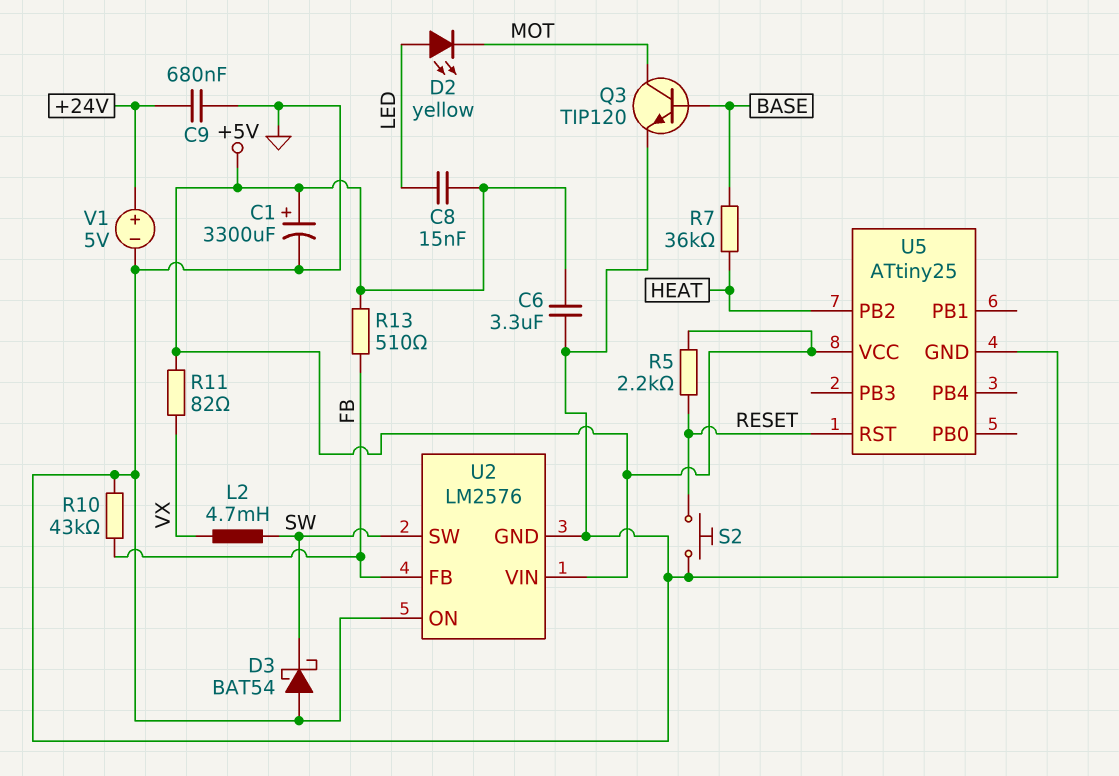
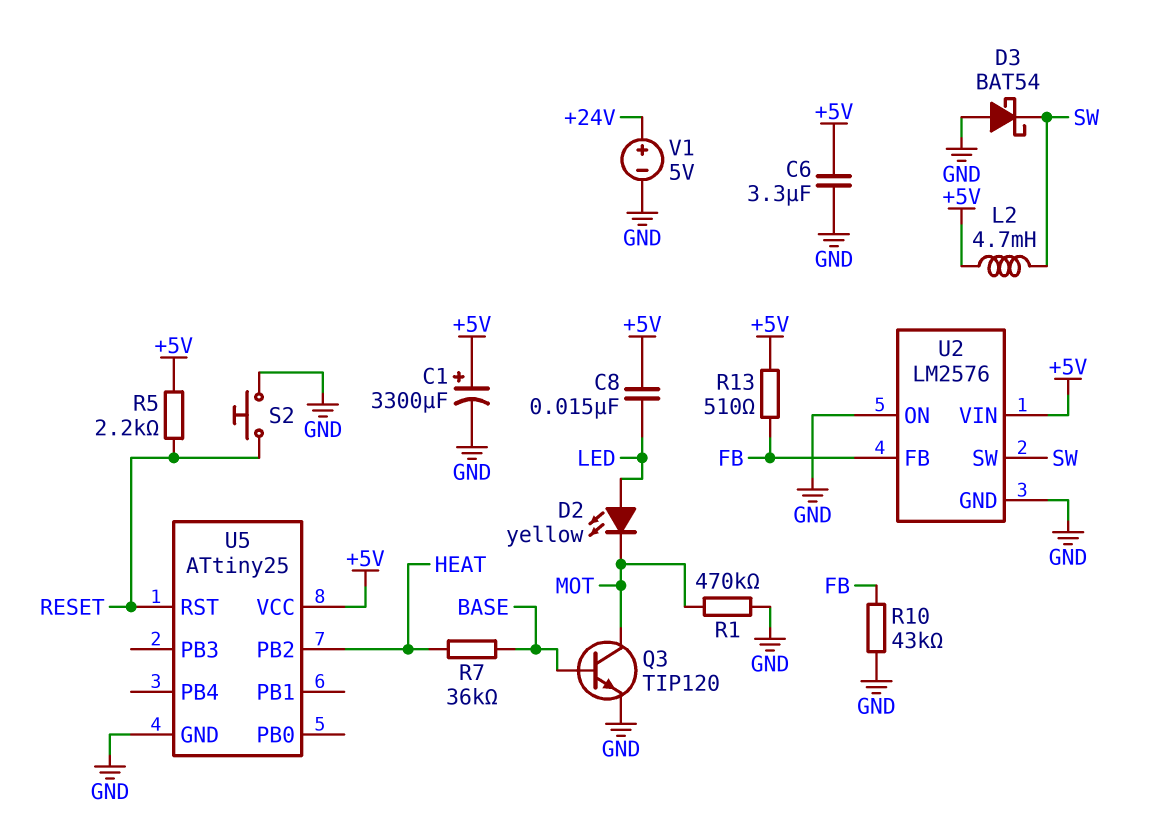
C9: 680nF (+24V, GND) -> none
L2: 4.7mH (SW, VX) -> 4.7mH (+5V, SW)
R1: none -> 470k (GND, MOT)
R11: 82 (+5V, VX) -> none

